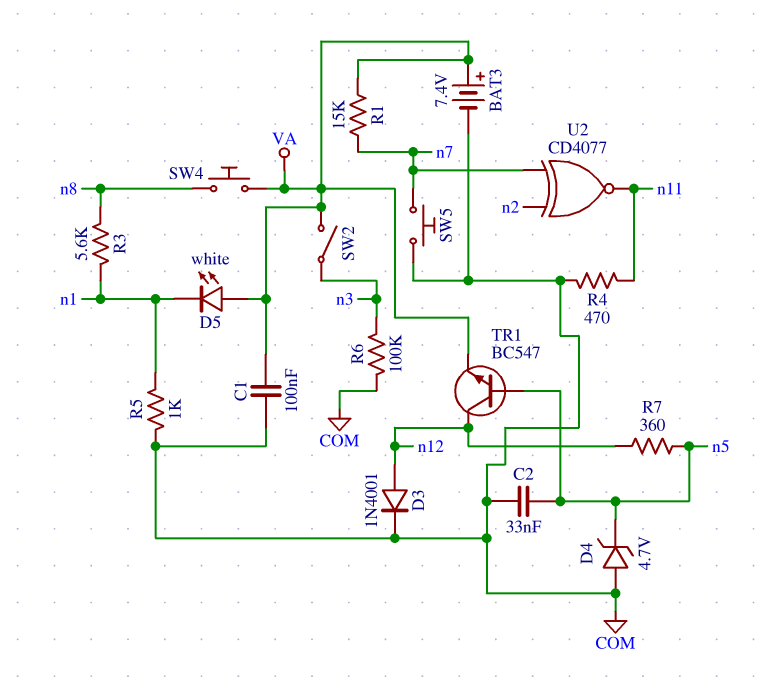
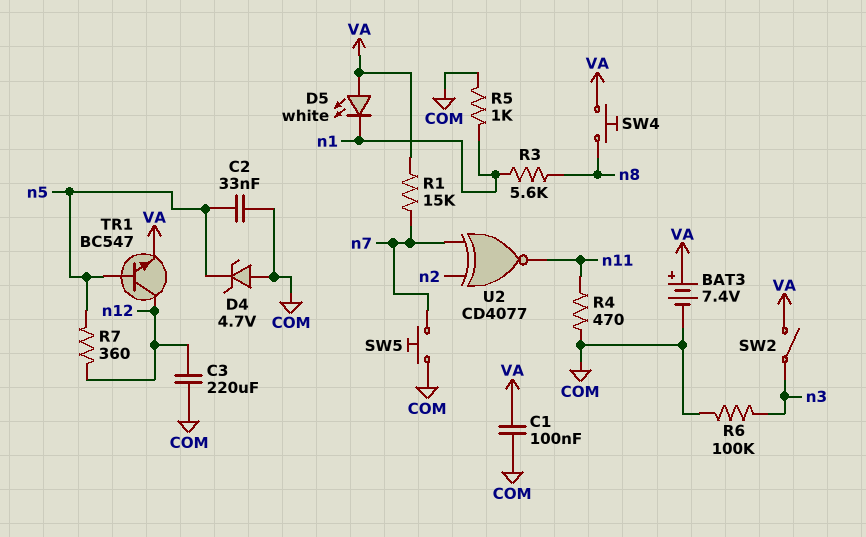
C3: none -> 220uF (COM, n12)
D3: diode 1N4001 (A n12, K COM) -> none

